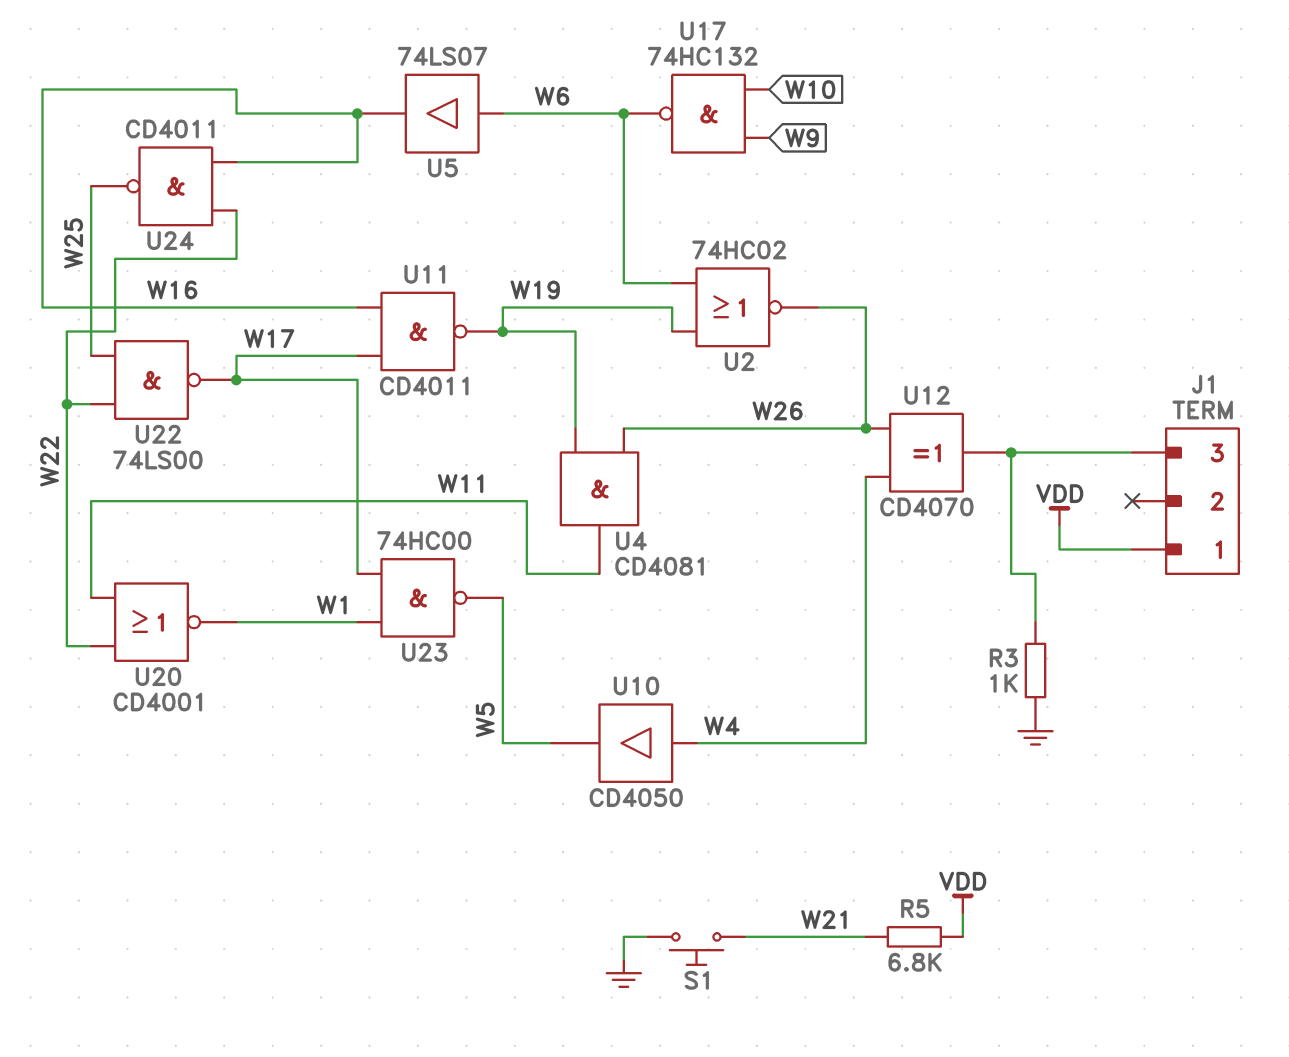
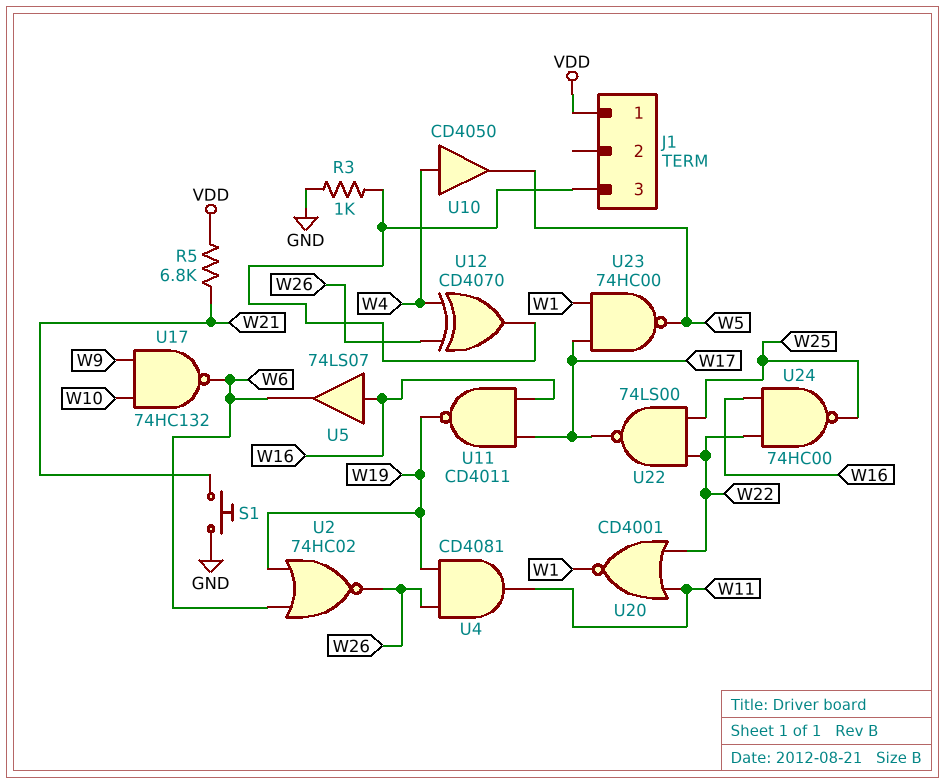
U5: buffer 74LS07 (in W6, out W16) -> buffer 74LS07 (in W16, out W6)
U24: NAND CD4011 (in W16, in W22, out W25) -> NAND 74HC00 (in W16, in W22, out W25)

